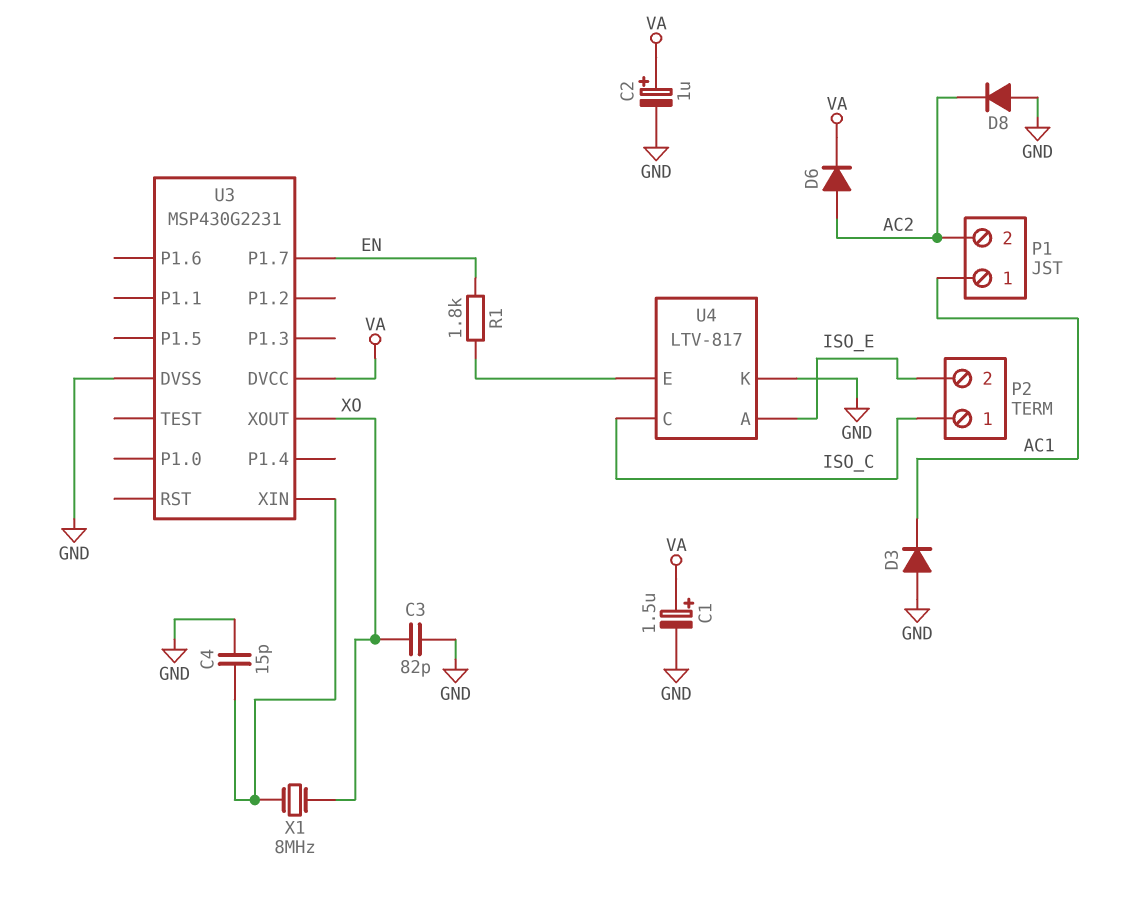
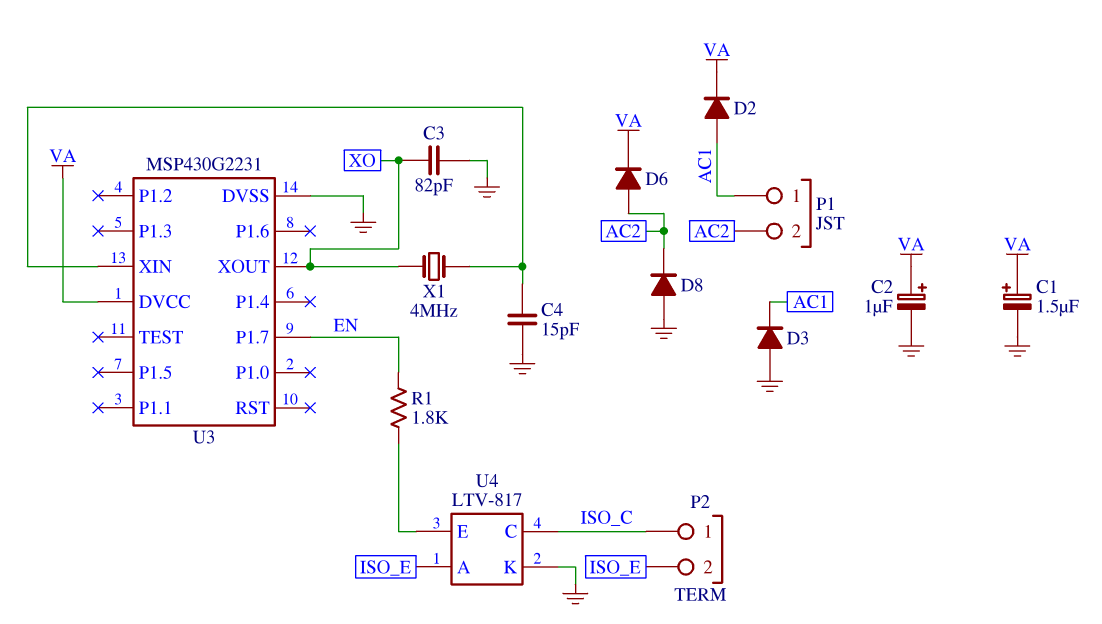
D2: none -> diode (A AC1, K VA)
X1: 8MHz (U3/XIN, XO) -> 4MHz (U3/XIN, XO)

